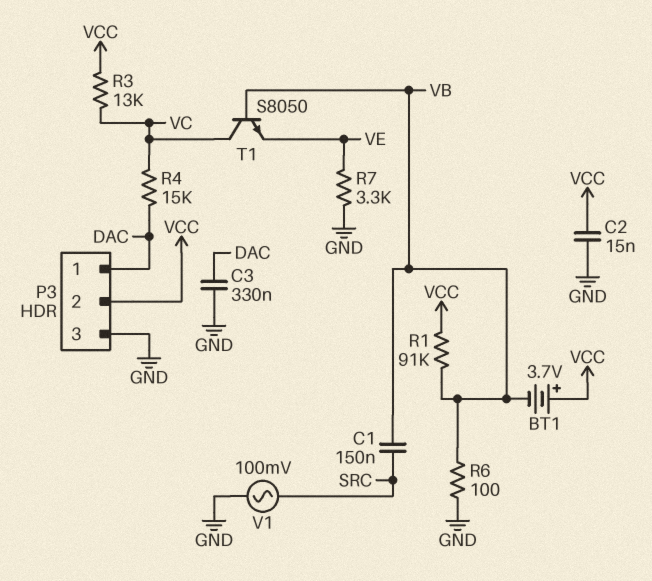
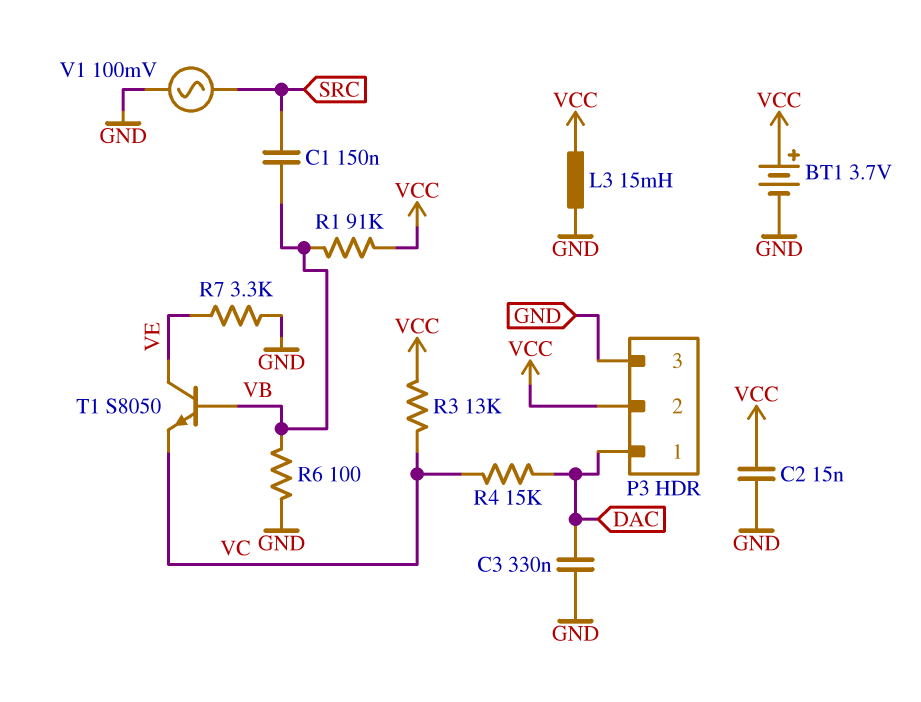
BT1: 3.7V (plus VCC, minus VB) -> 3.7V (plus VCC, minus GND)
L3: none -> 15mH (GND, VCC)
T1: NPN S8050 (B VB, C VC, E VE) -> NPN S8050 (B VB, C VE, E VC)

